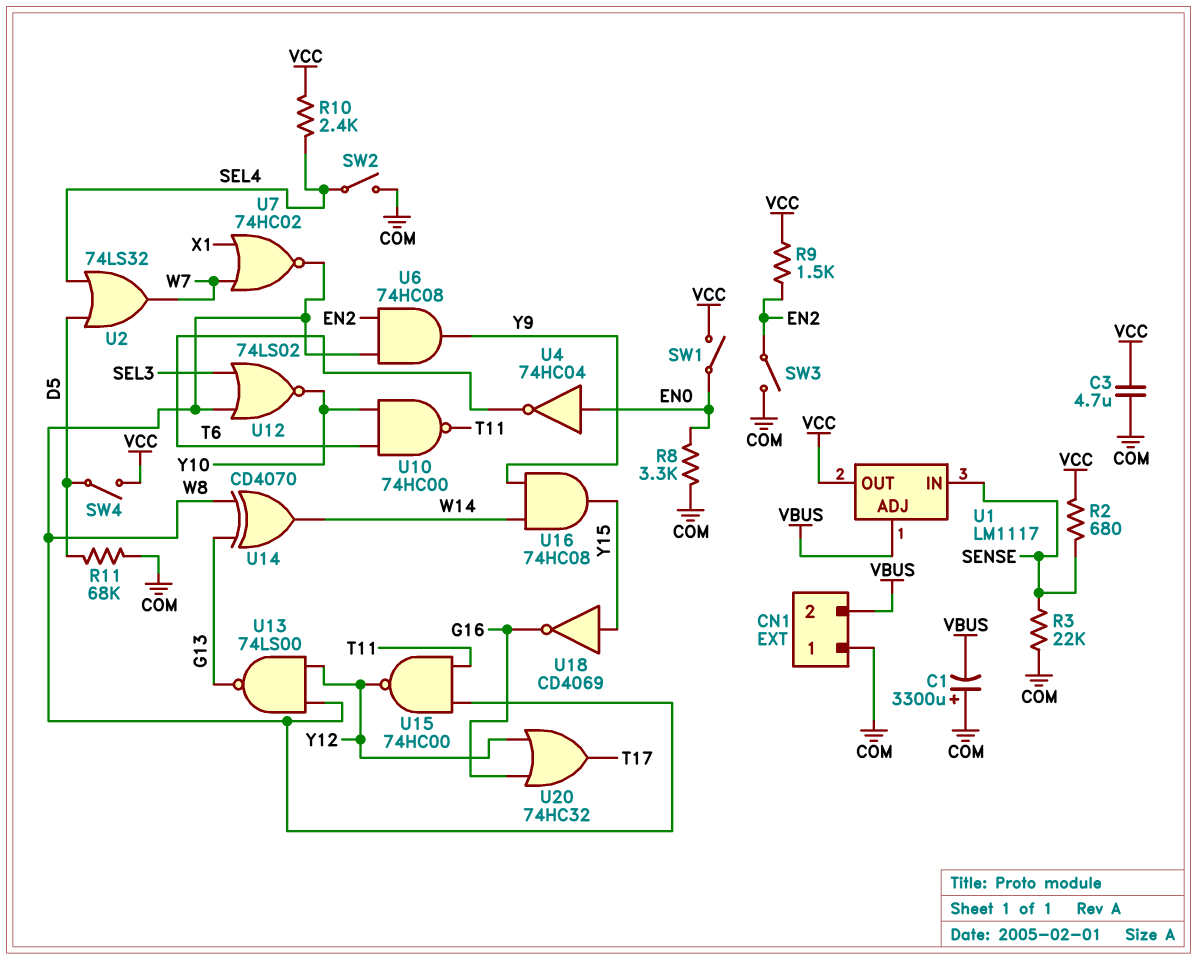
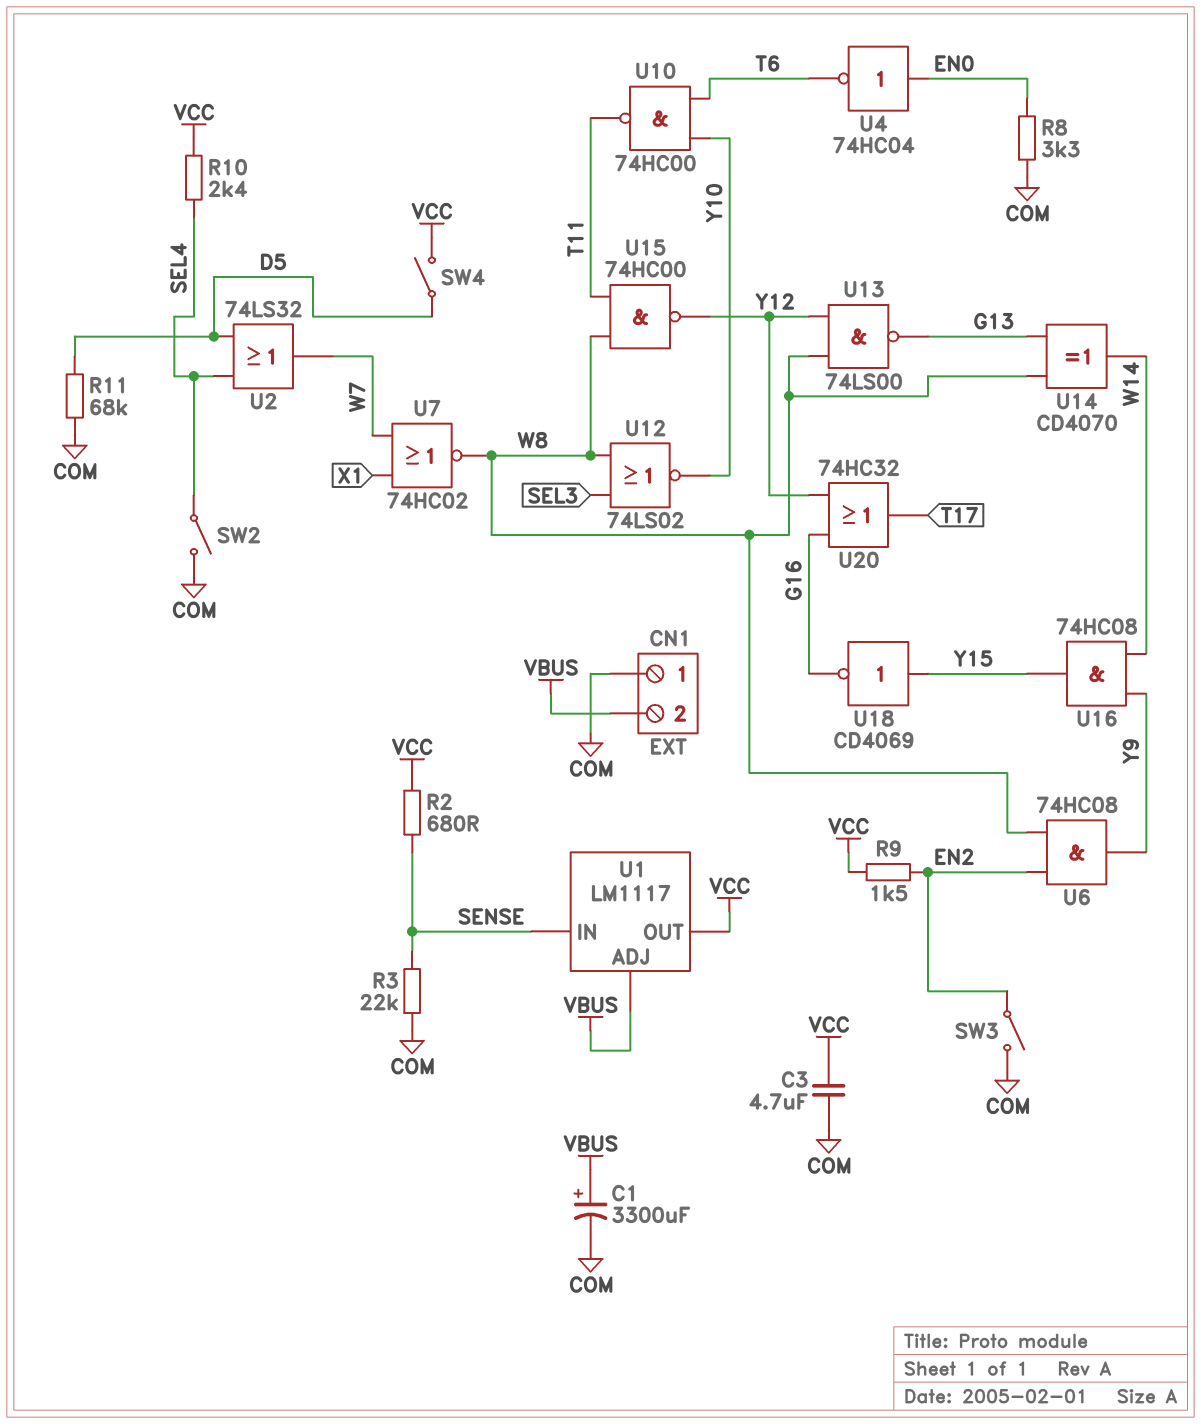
C1: 3300uF (plus COM, minus VBUS) -> 3300uF (plus VBUS, minus COM)
SW1: switch (EN0, VCC) -> none

